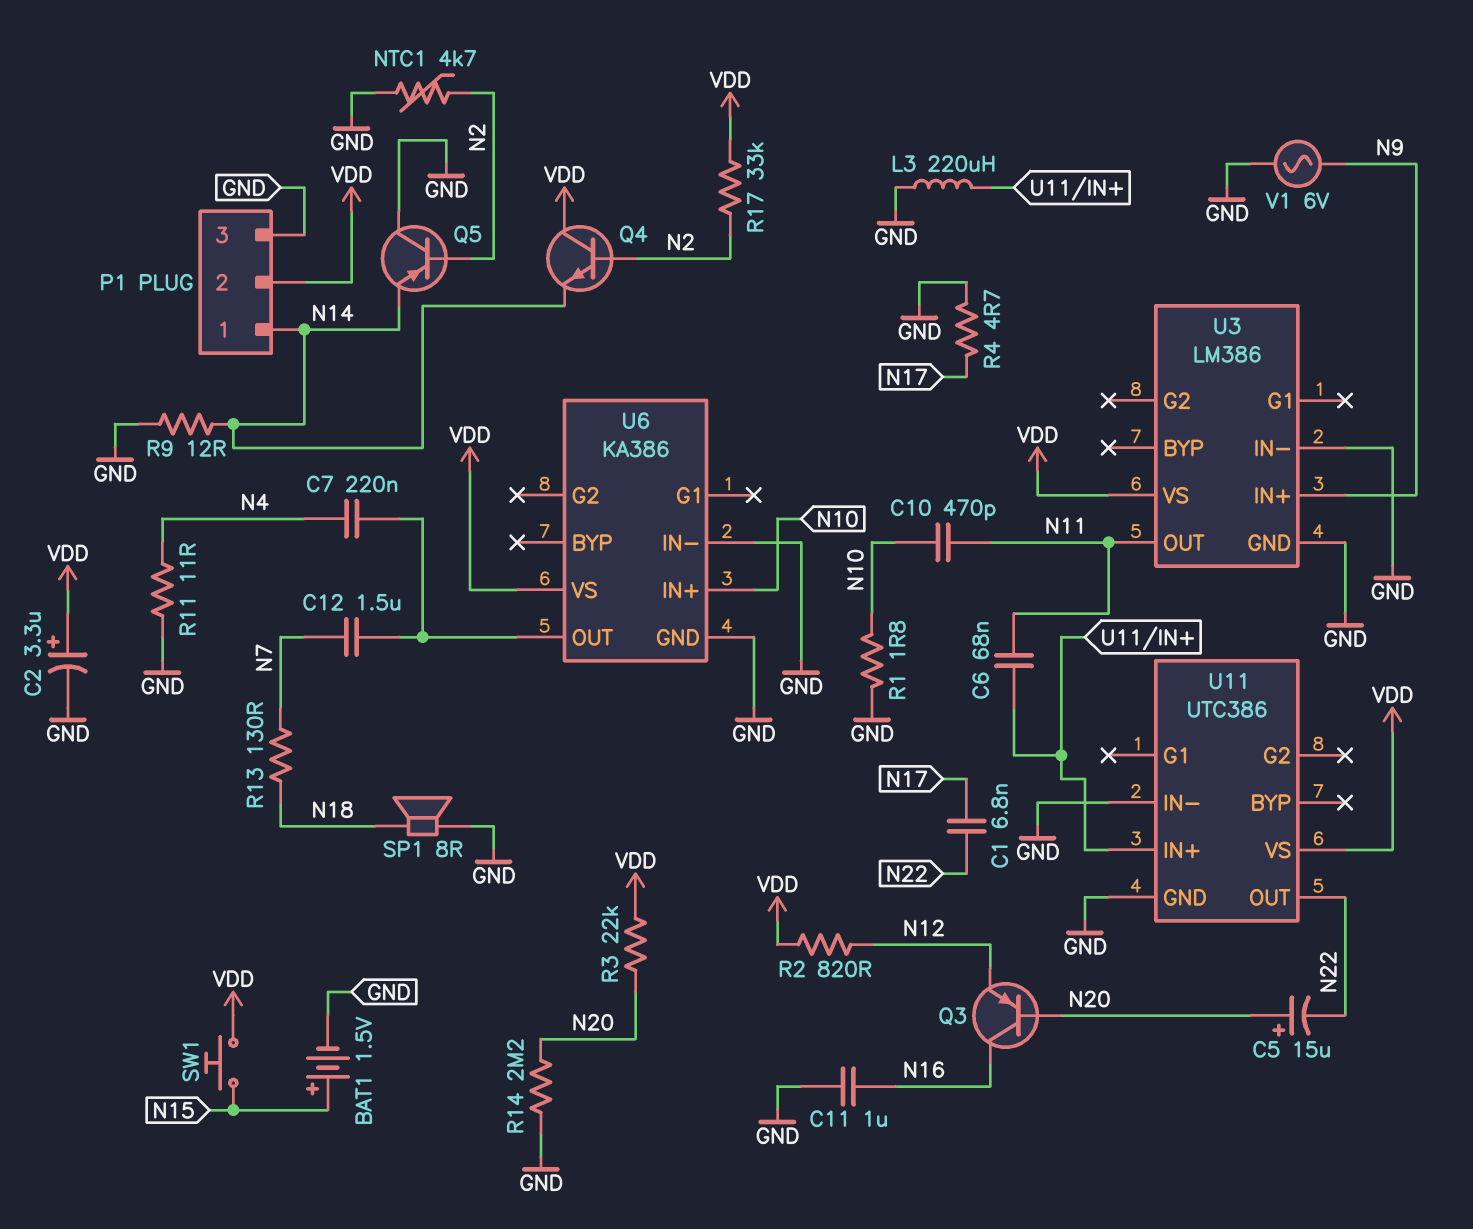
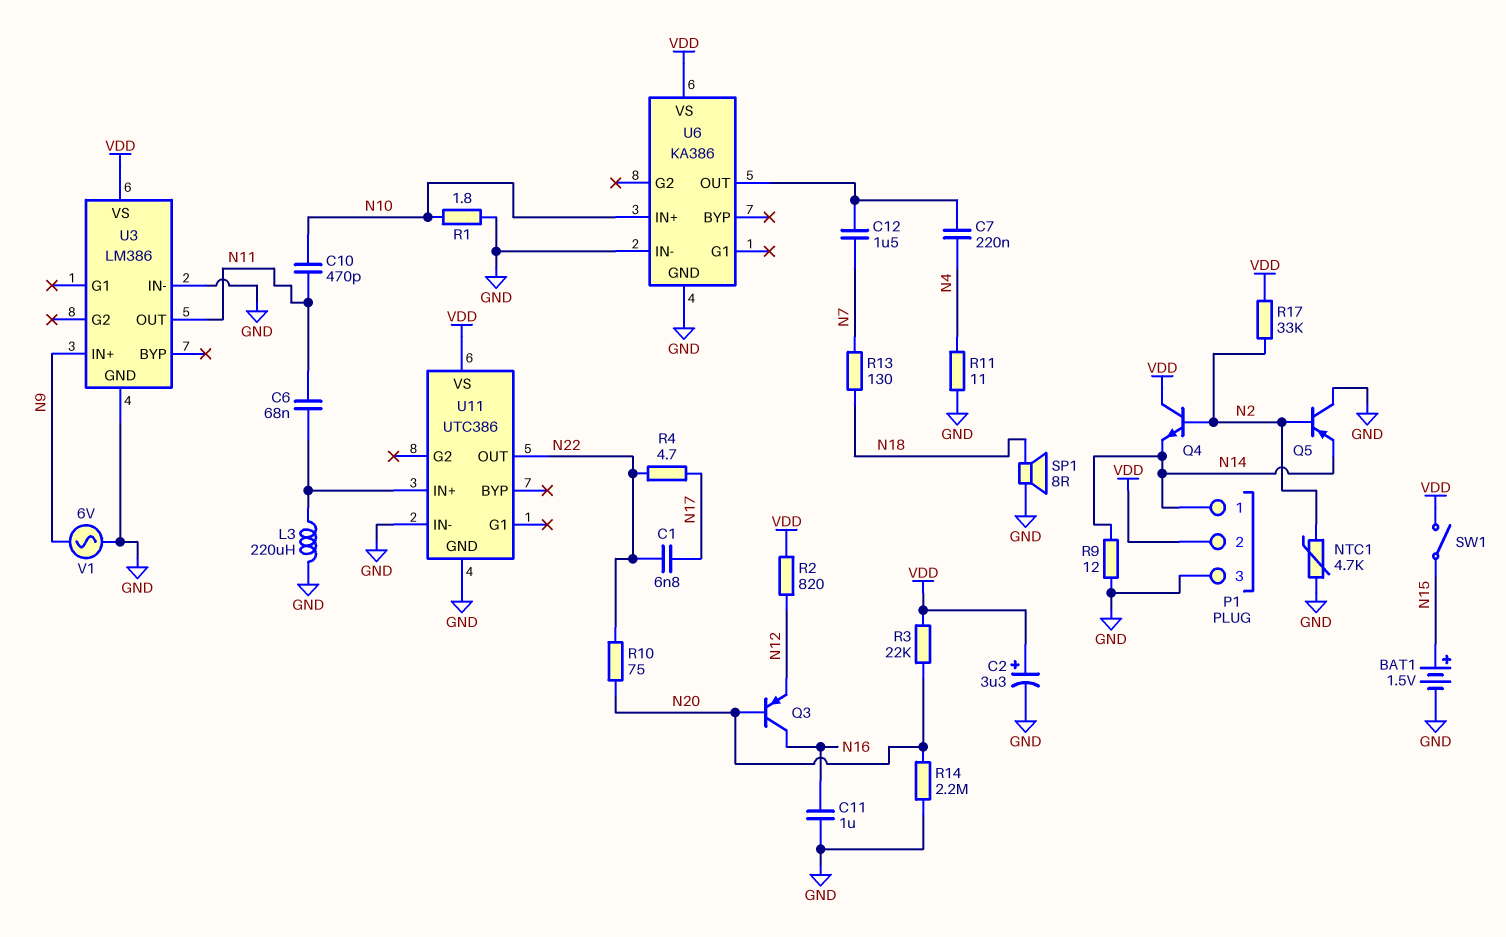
C5: 15uF (plus N20, minus N22) -> none
R4: 4.7 (GND, N17) -> 4.7 (N17, N22)
R10: none -> 75 (N20, N22)
SW1: button (N15, VDD) -> switch (N15, VDD)

